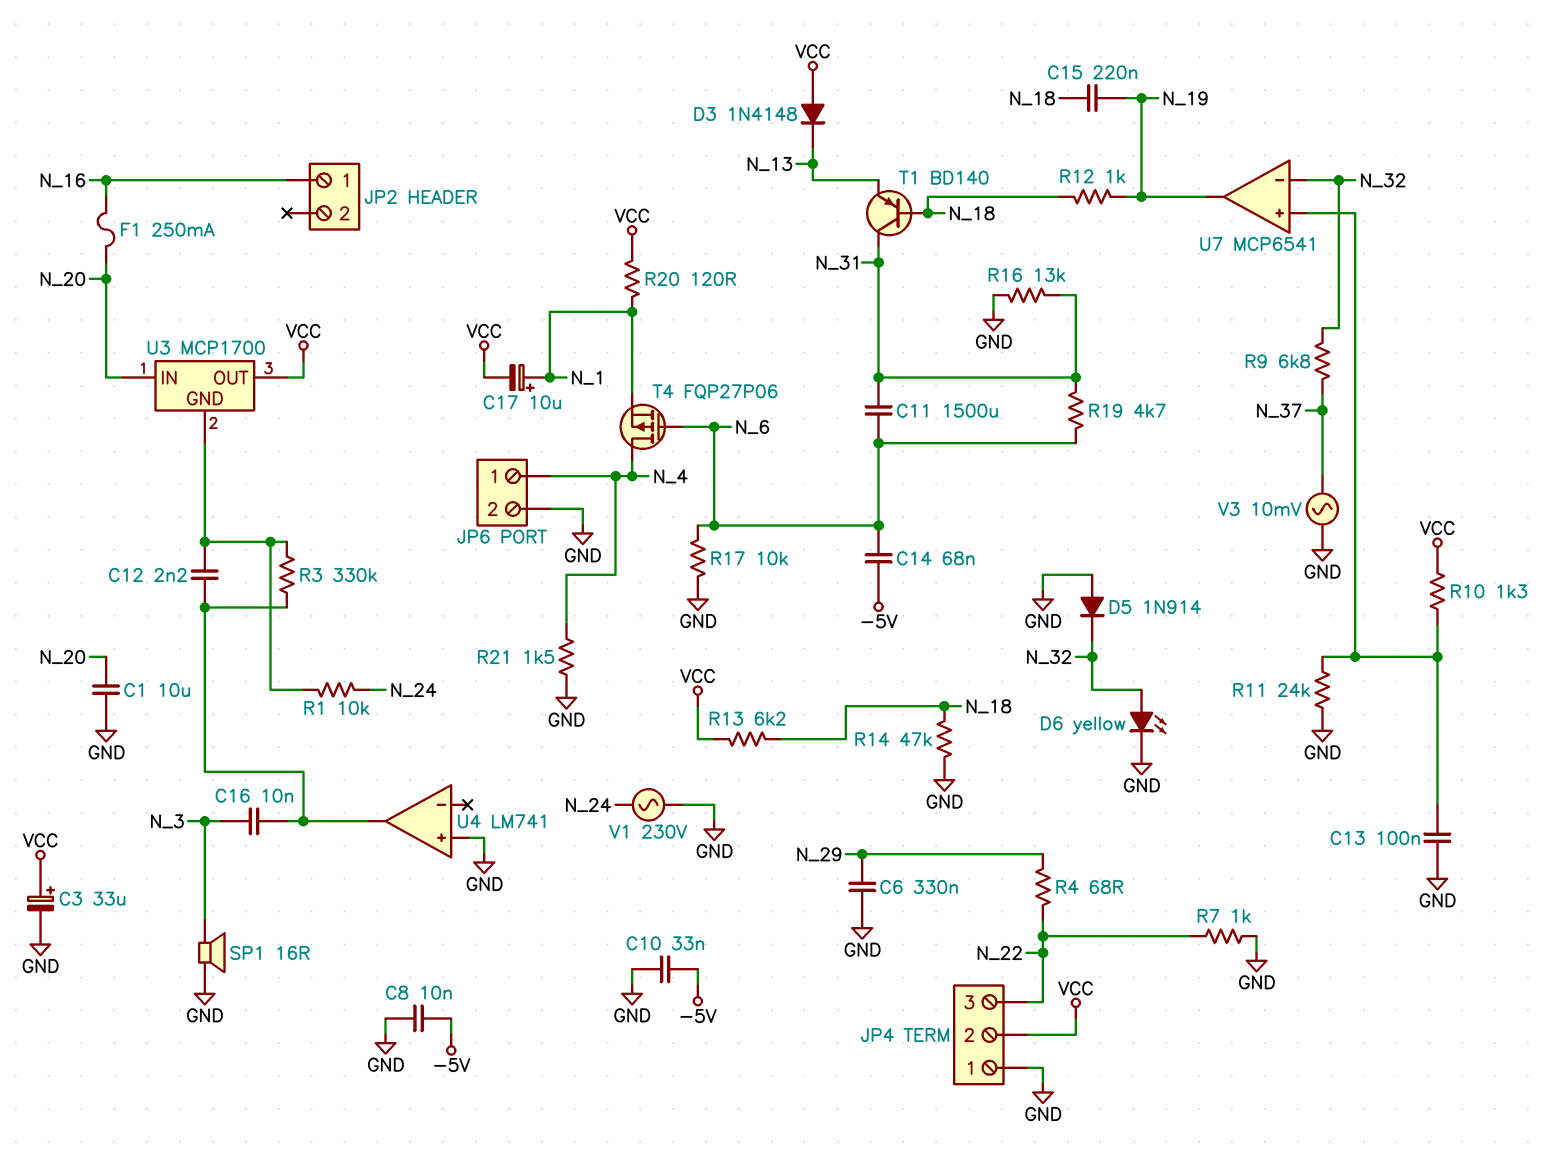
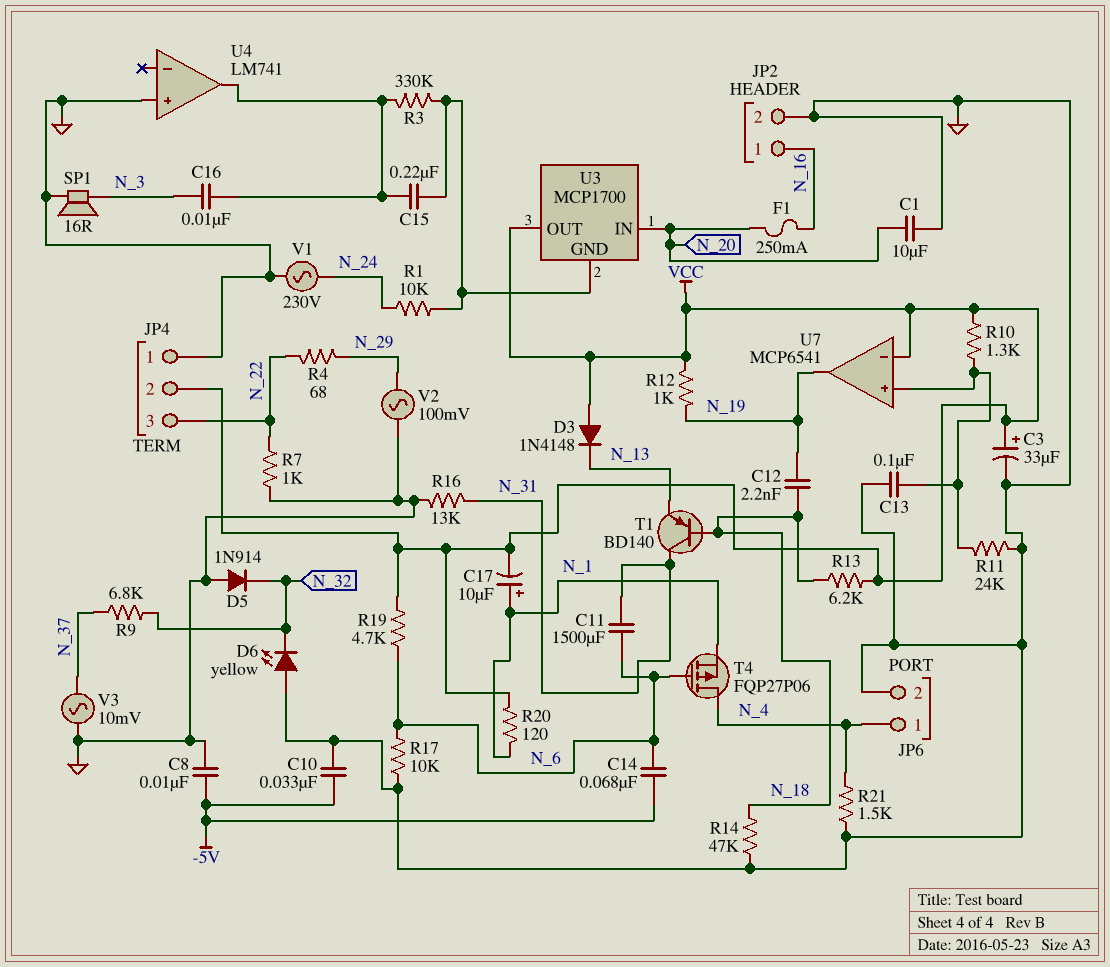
C6: 330nF (GND, N_29) -> none
C12: 2.2nF (U3/GND, U4/out) -> 2.2nF (N_18, N_19)
C15: 220nF (N_18, N_19) -> 220nF (U3/GND, U4/out)
D6: LED yellow (A N_32, K GND) -> LED yellow (A GND, K N_32)
JP2 pin 2: none -> GND
R12: 1k (N_18, N_19) -> 1k (N_19, VCC)
R19: 4.7k (N_6, N_31) -> 4.7k (N_6, VCC)
U7 pin in-: N_32 -> VCC
V2: none -> AC 100mV (GND, N_29)

